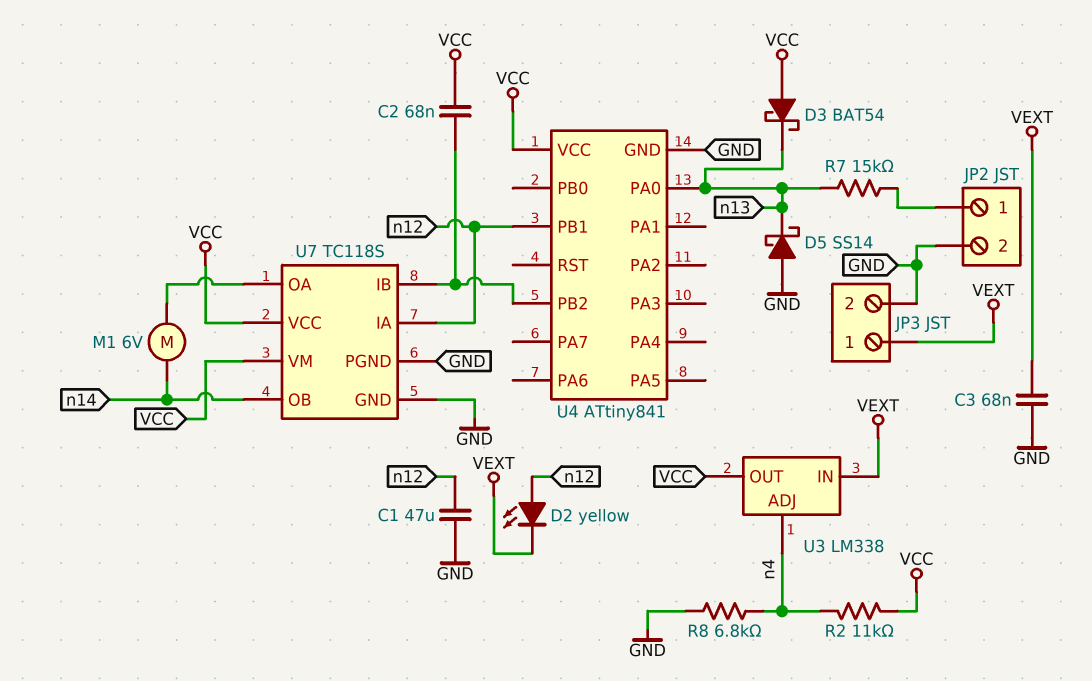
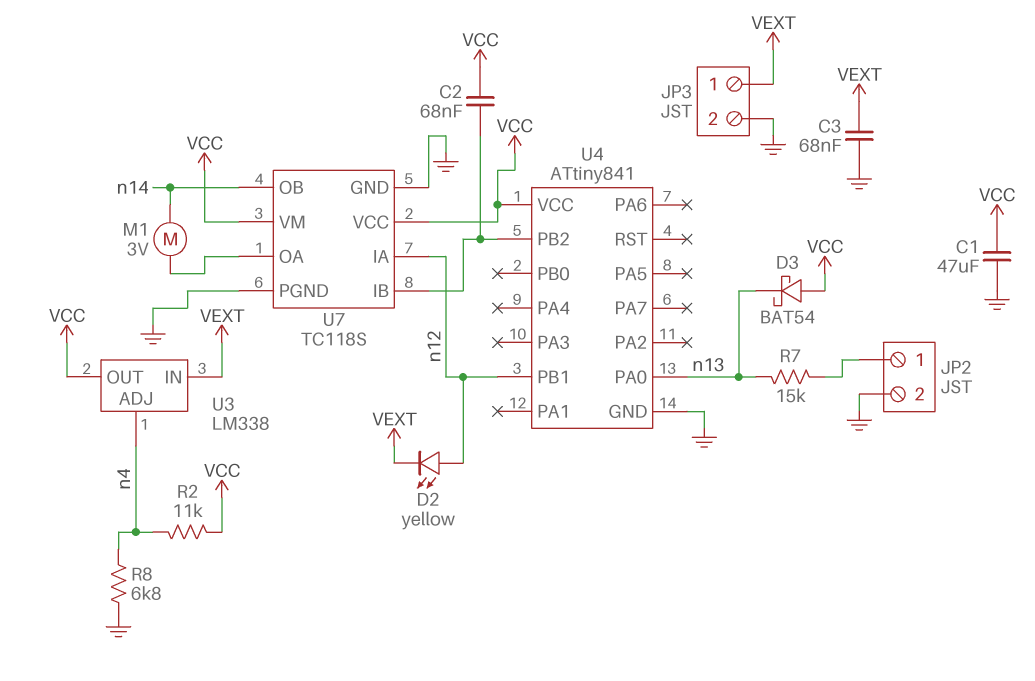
C1: 47uF (GND, n12) -> 47uF (GND, VCC)
D5: schottky SS14 (A GND, K n13) -> none
M1: motor 6V (U7/OA, n14) -> motor 3V (U7/OA, n14)

